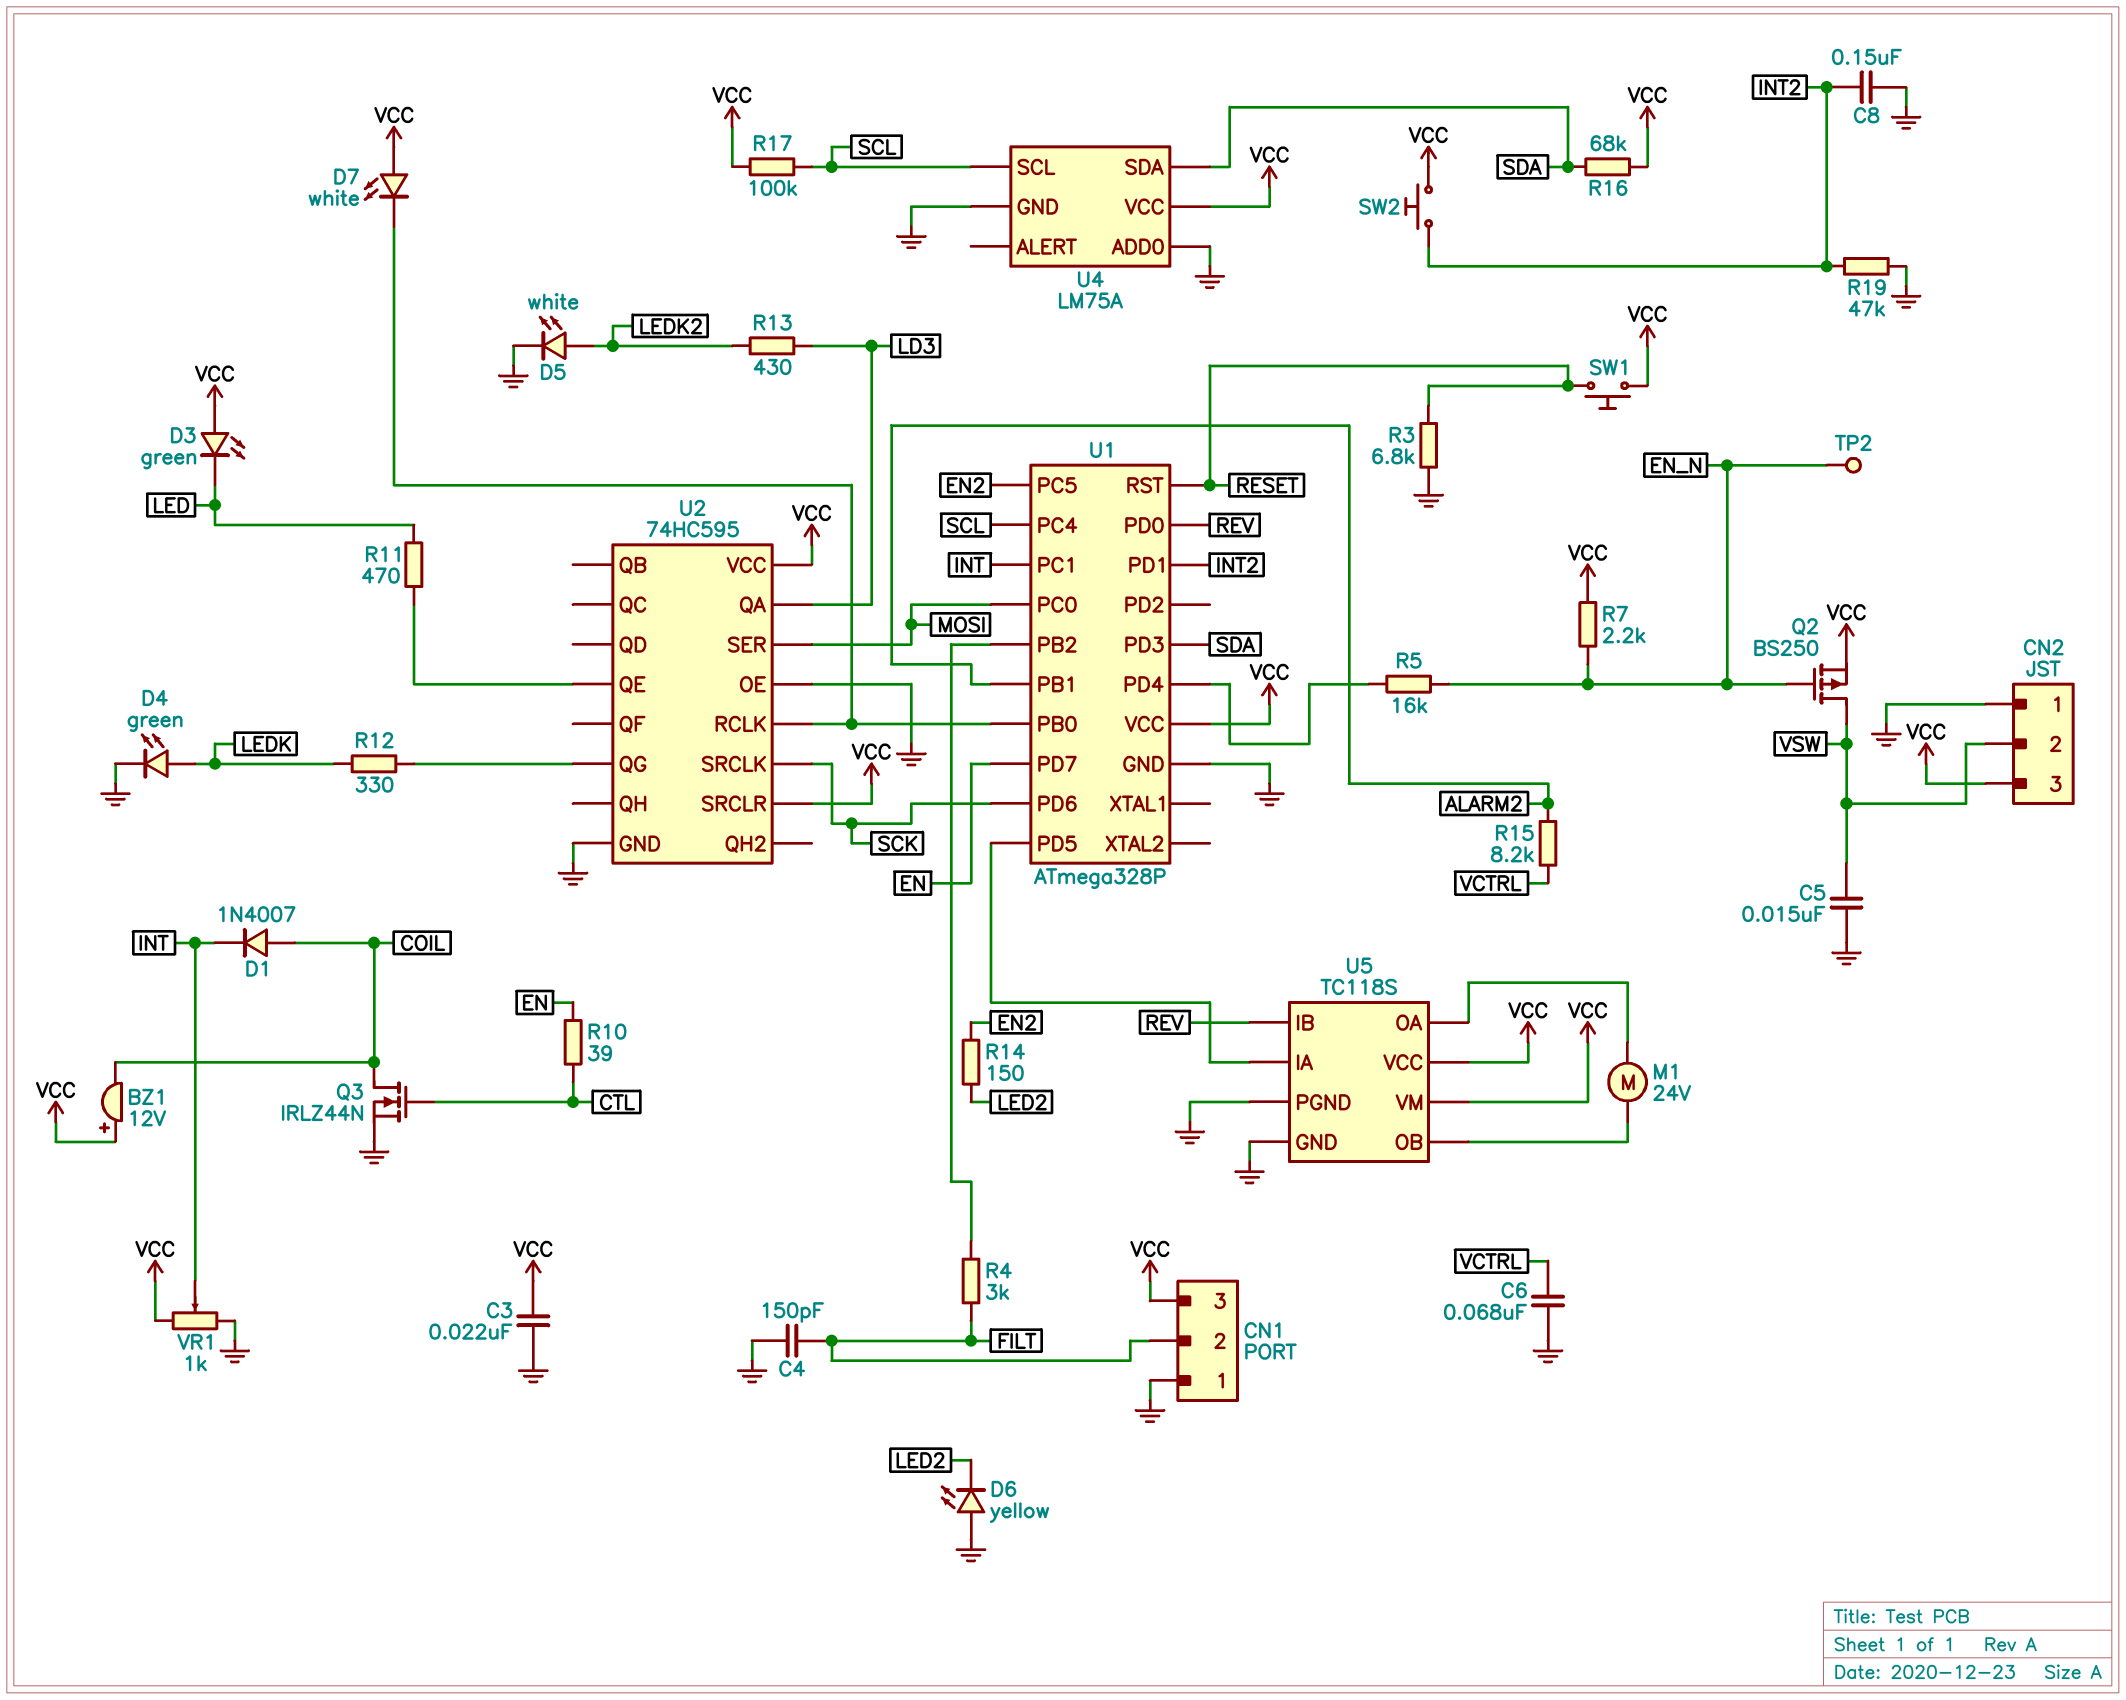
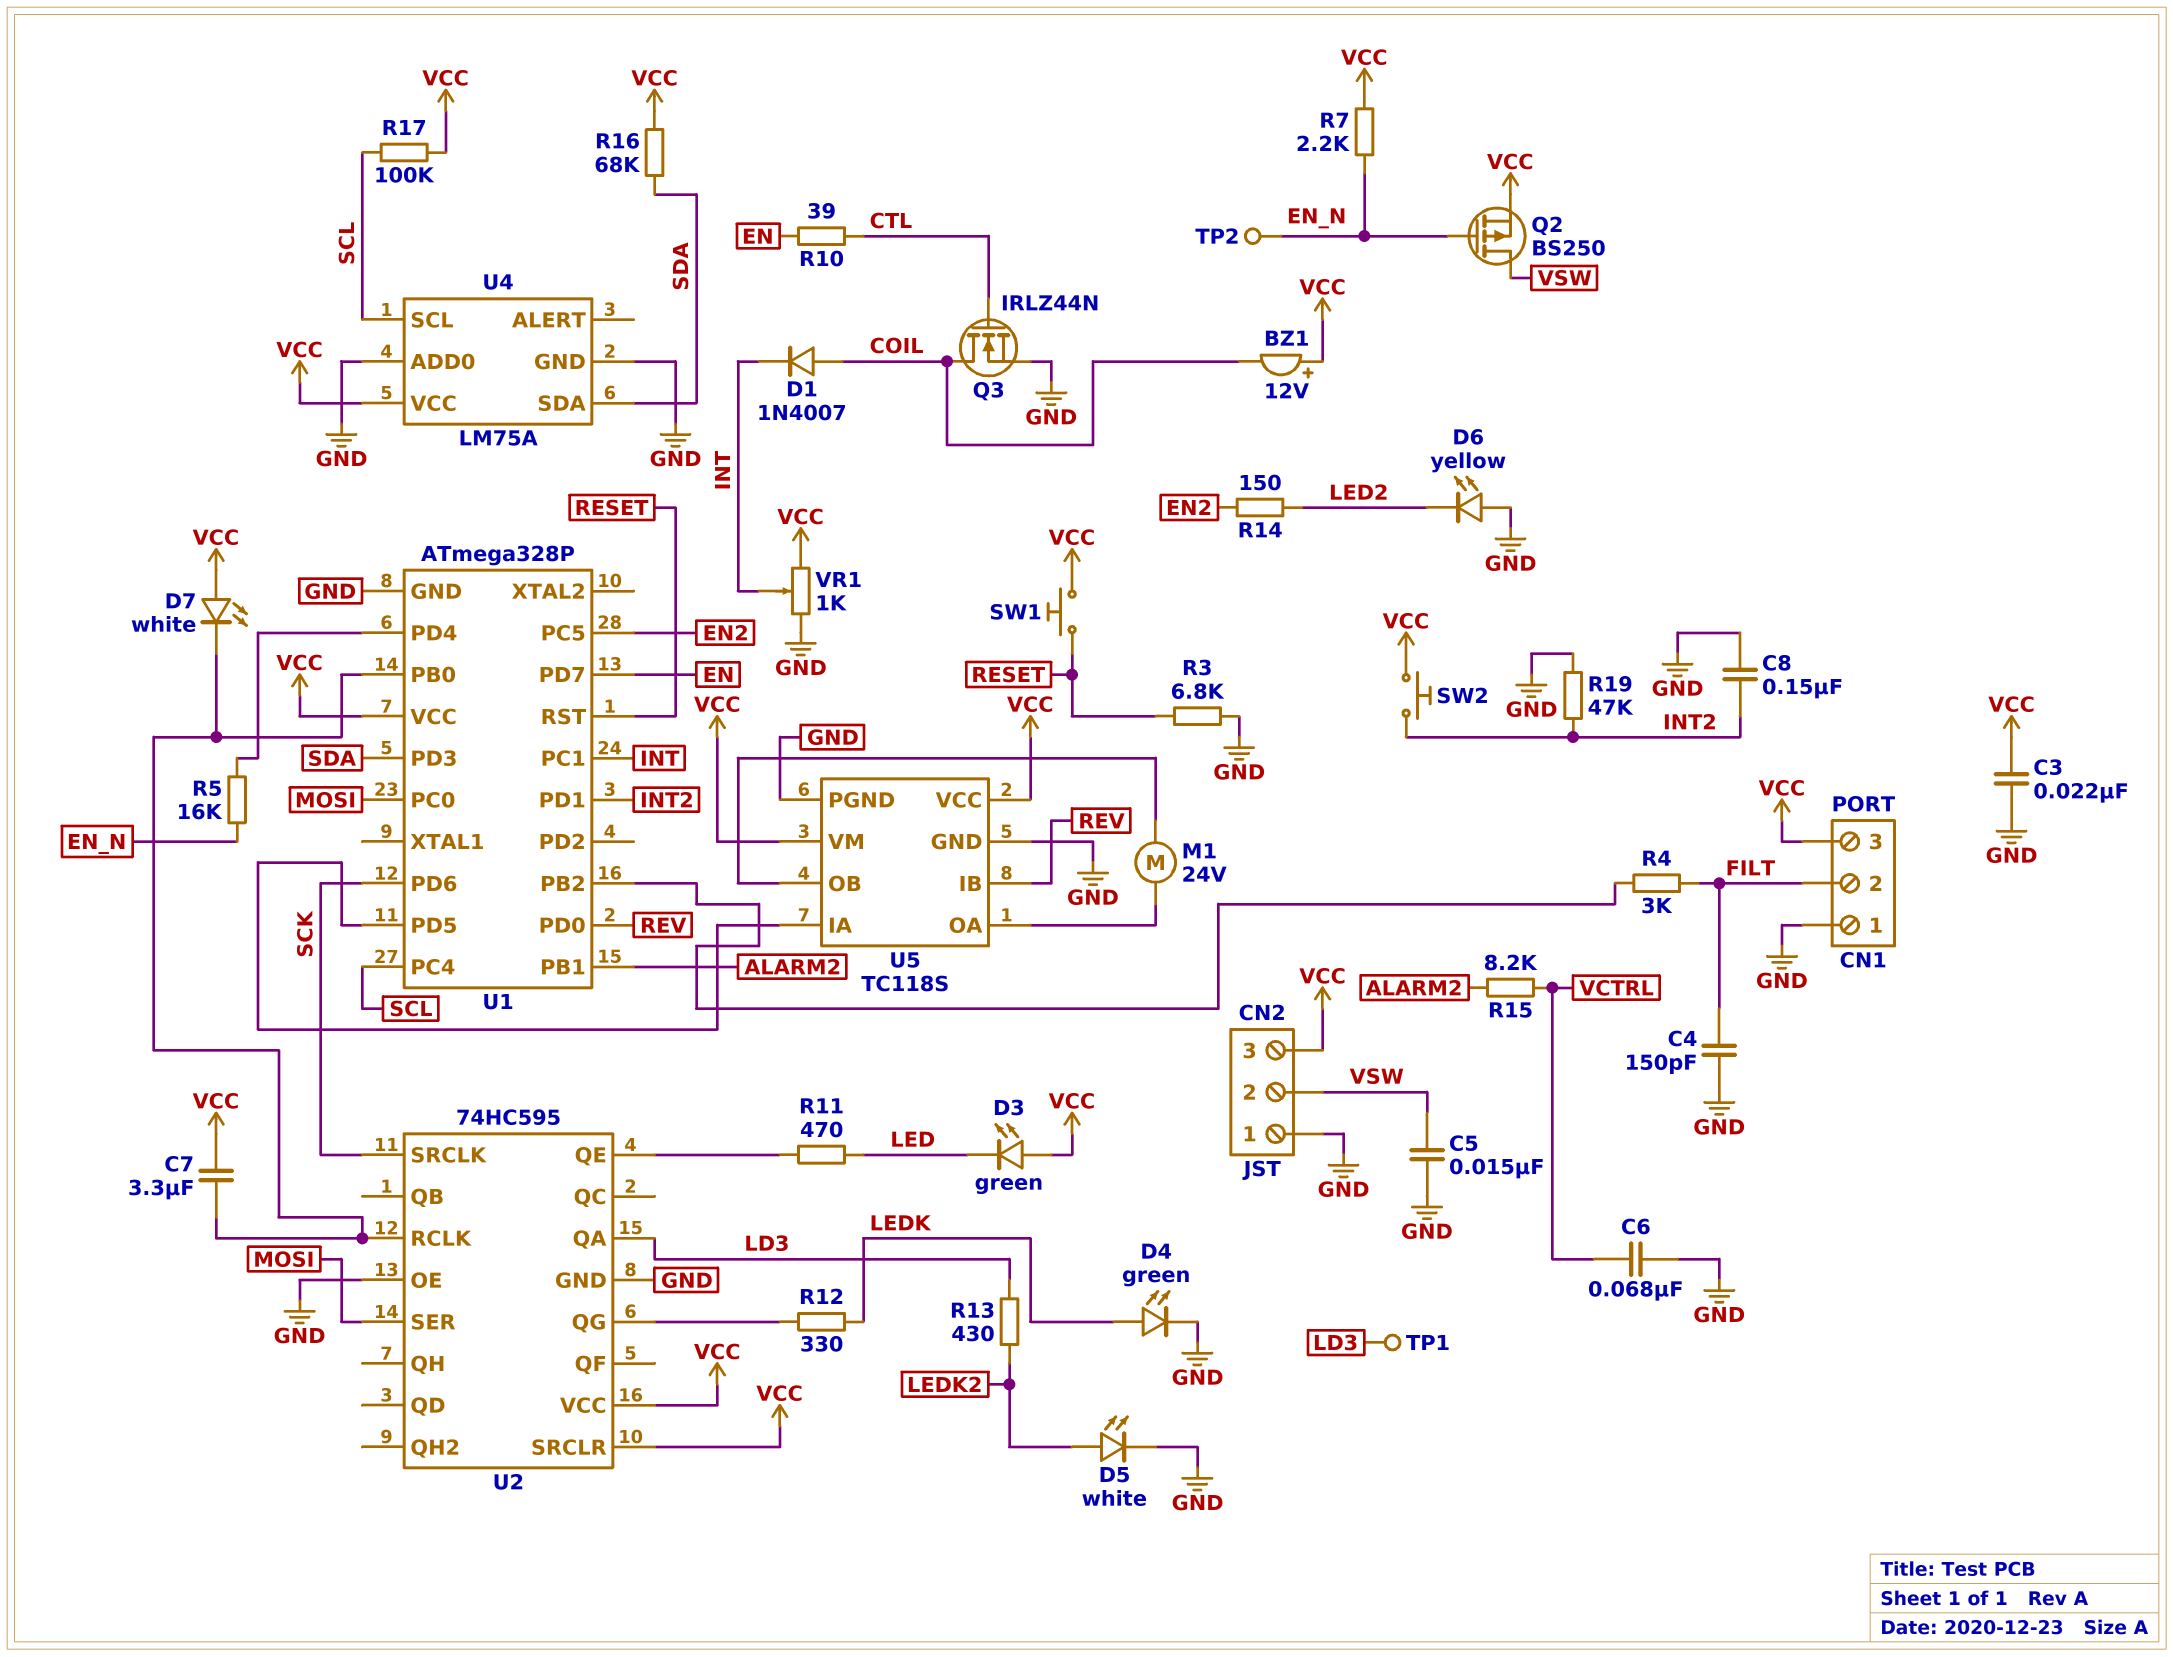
C7: none -> 3.3uF (U1/PB0, VCC)
TP1: none -> test point (LD3)

